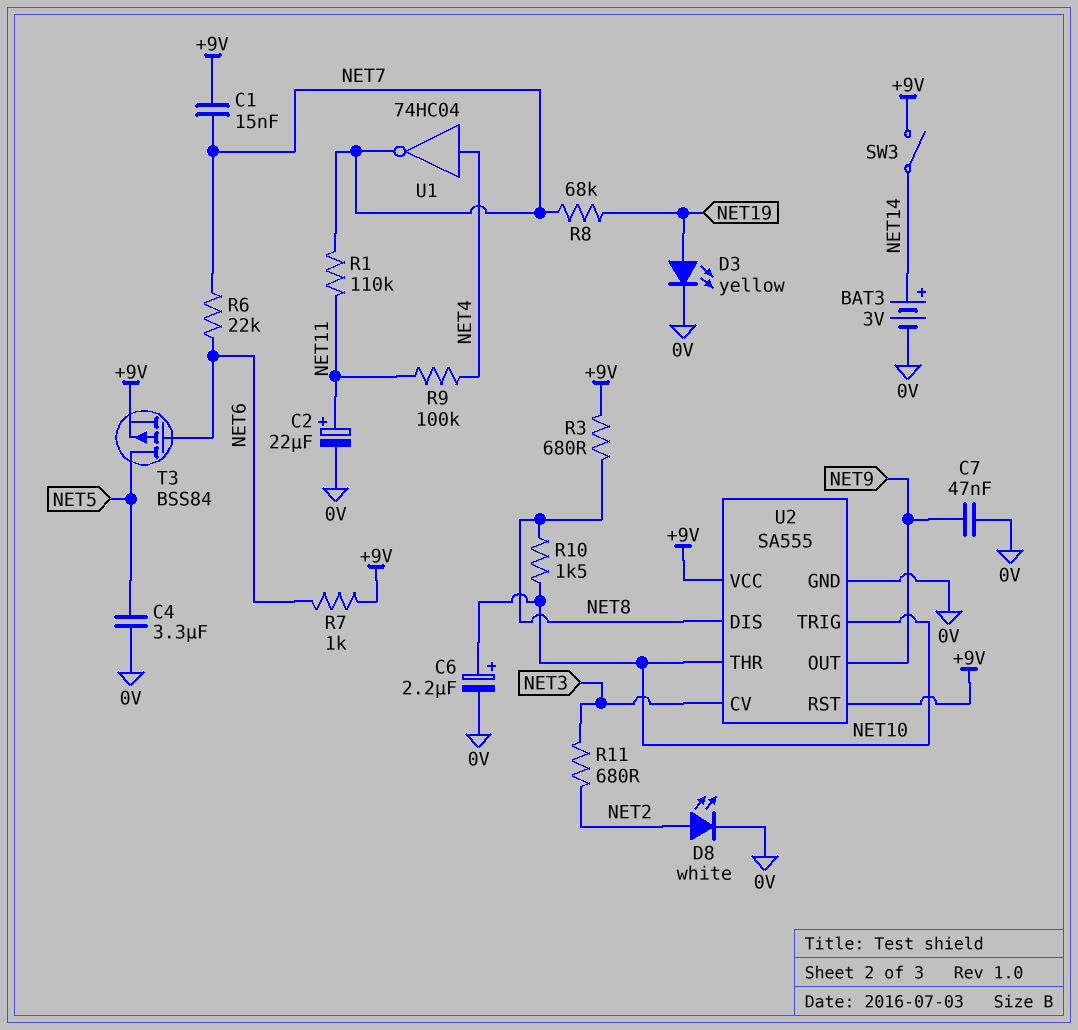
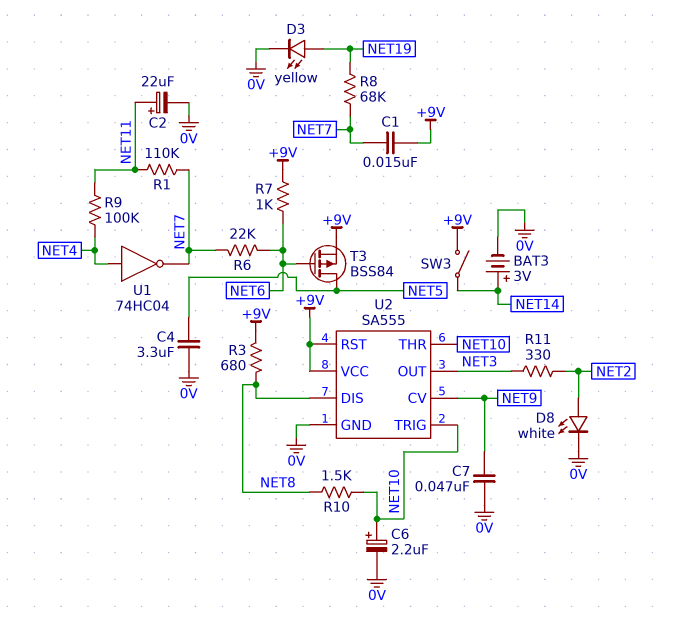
R11: 680 (NET2, NET3) -> 330 (NET2, NET3)
U2 pin CV: NET3 -> NET9
U2 pin OUT: NET9 -> NET3

